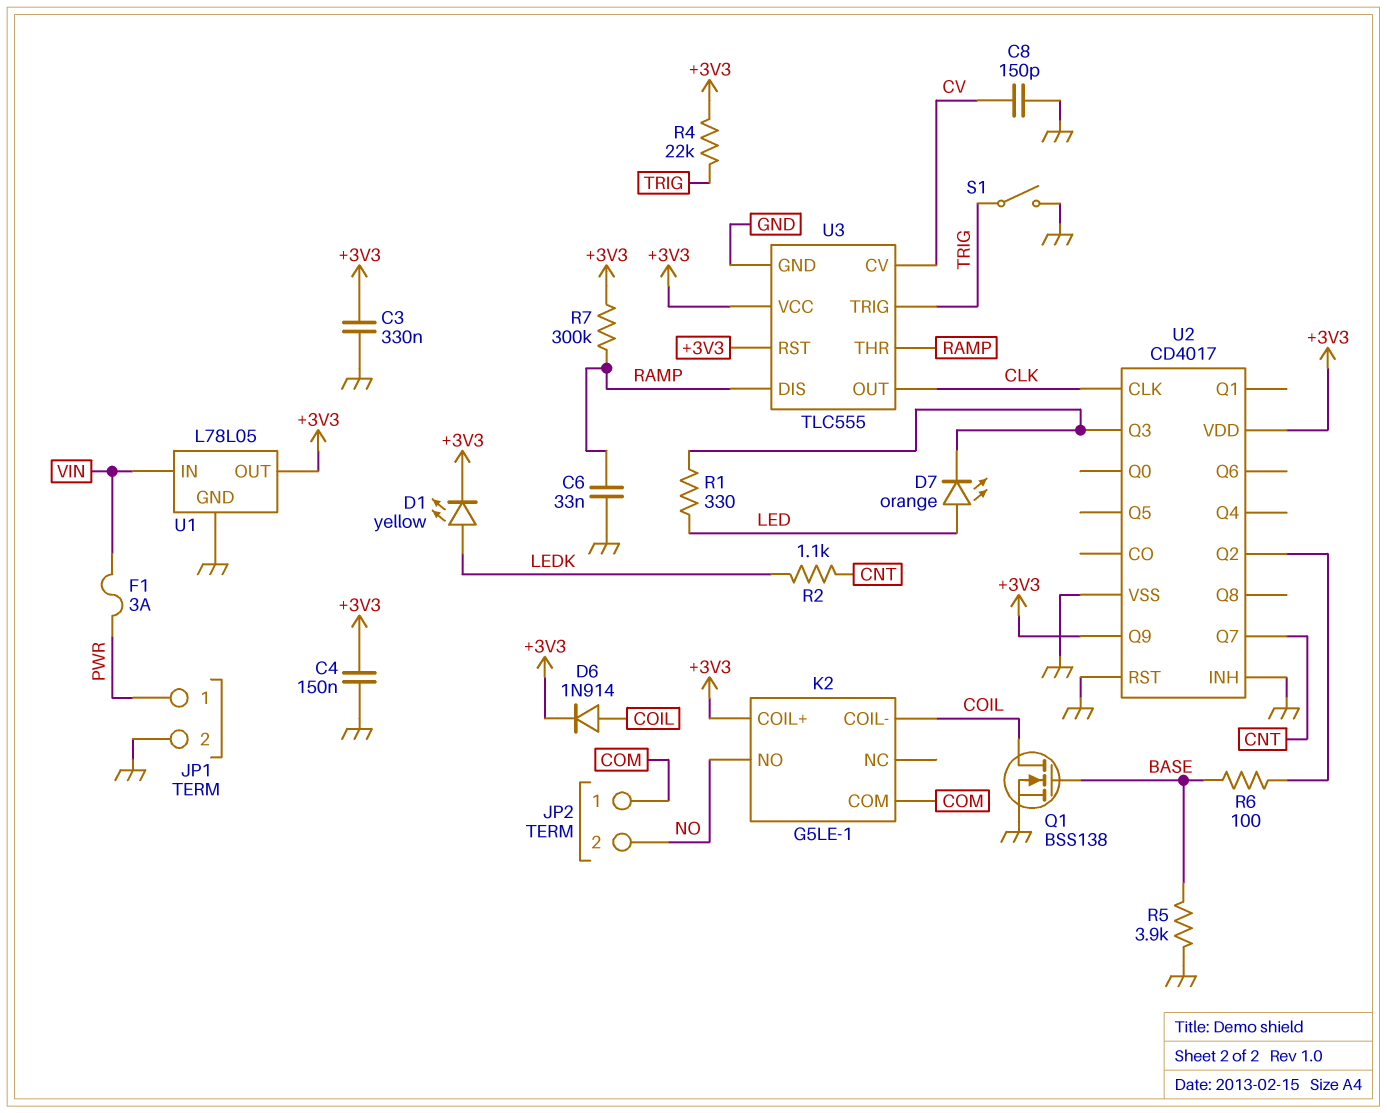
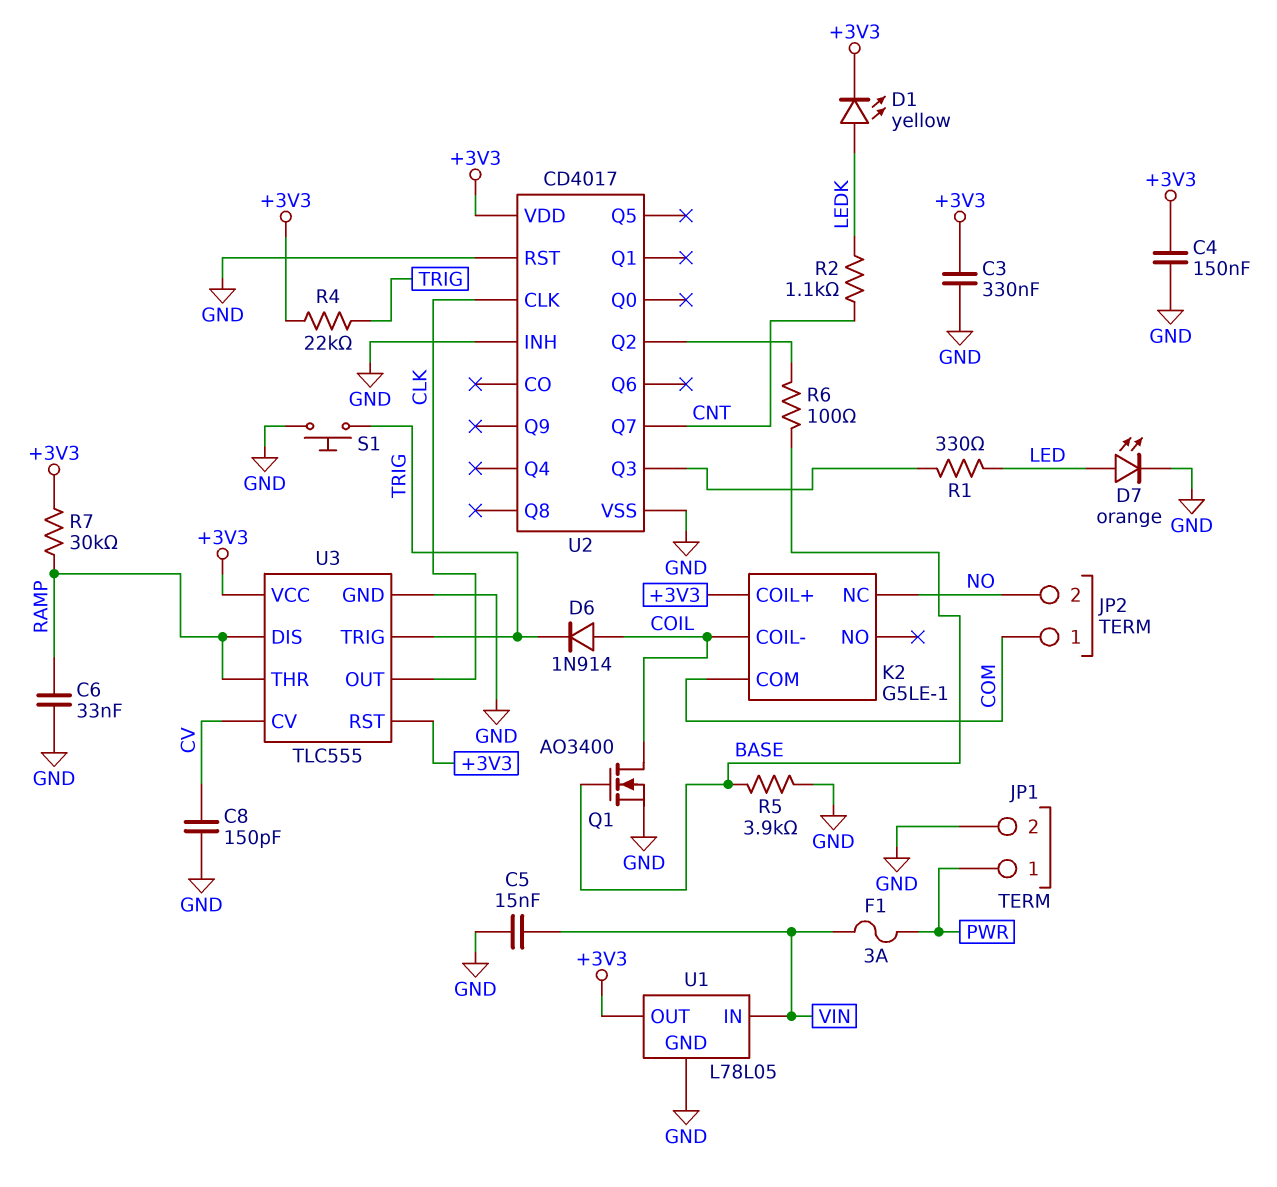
C5: none -> 15nF (GND, VIN)
D6: diode 1N914 (A COIL, K +3V3) -> diode 1N914 (A COIL, K TRIG)
D7: LED orange (A LED, K U2/Q3) -> LED orange (A LED, K GND)
K2 pin NC: none -> NO
K2 pin NO: NO -> none
Q1: NMOS BSS138 (G BASE, D COIL, S GND) -> NMOS AO3400 (G BASE, D COIL, S GND)
R7: 300k (+3V3, RAMP) -> 30k (+3V3, RAMP)
S1: switch (GND, TRIG) -> button (GND, TRIG)
U2 pin Q9: +3V3 -> none

